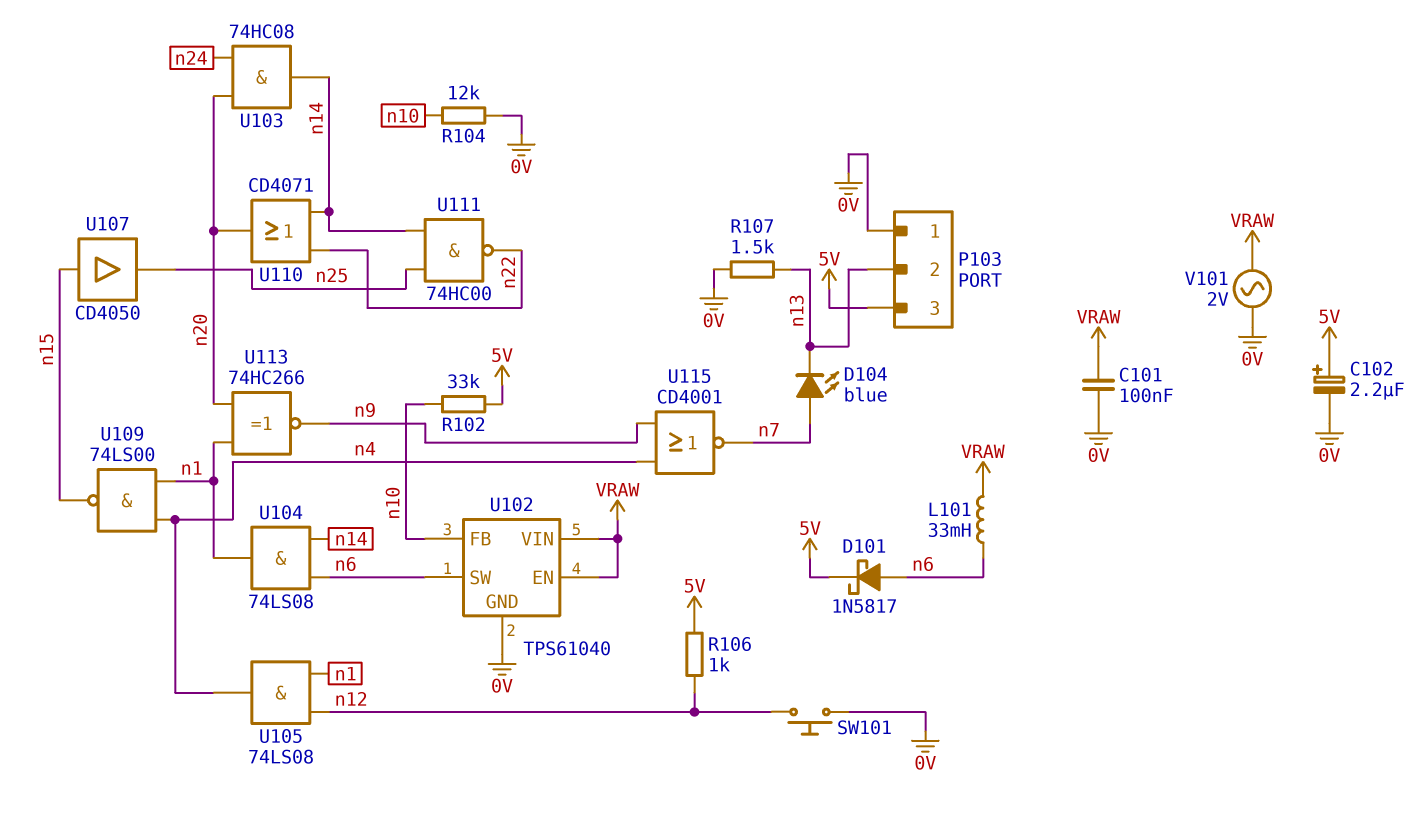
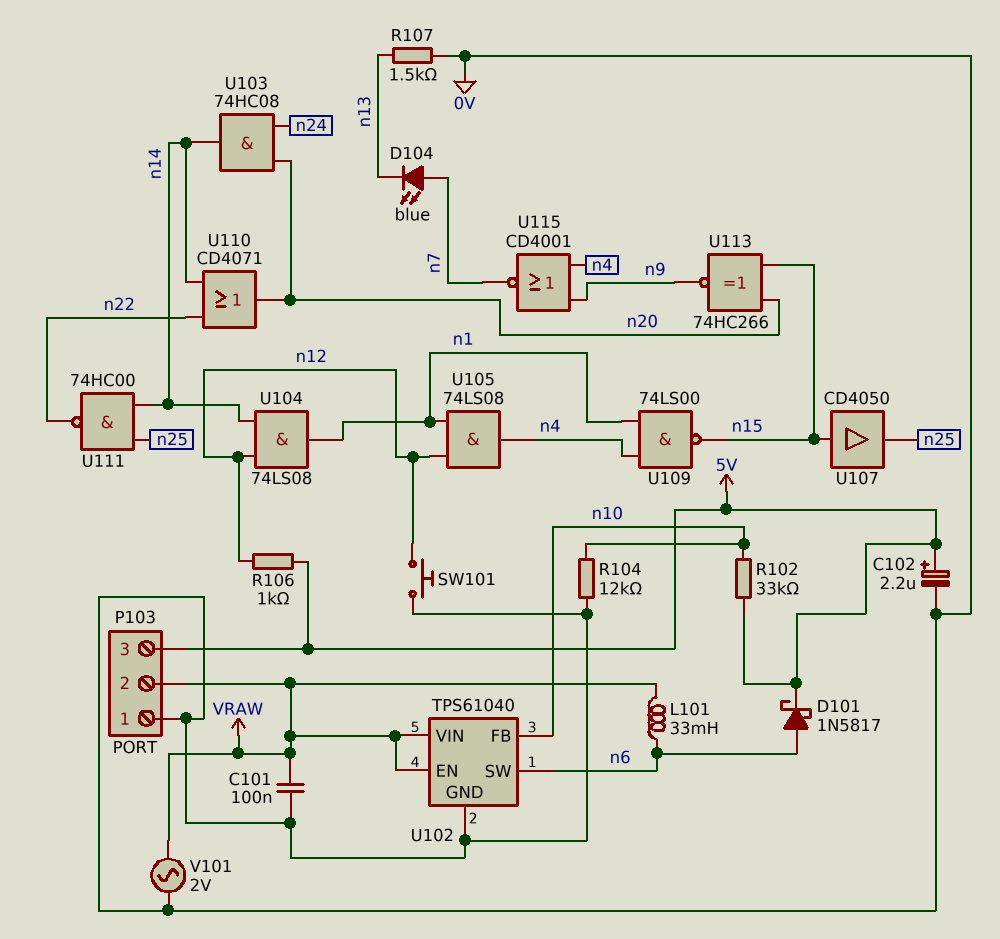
P103 pin 2: n13 -> VRAW
U104: AND 74LS08 (in n6, in n14, out n1) -> AND 74LS08 (in n12, in n14, out n1)
U113: XNOR 74HC266 (in n1, in n20, out n9) -> XNOR 74HC266 (in n15, in n20, out n9)

